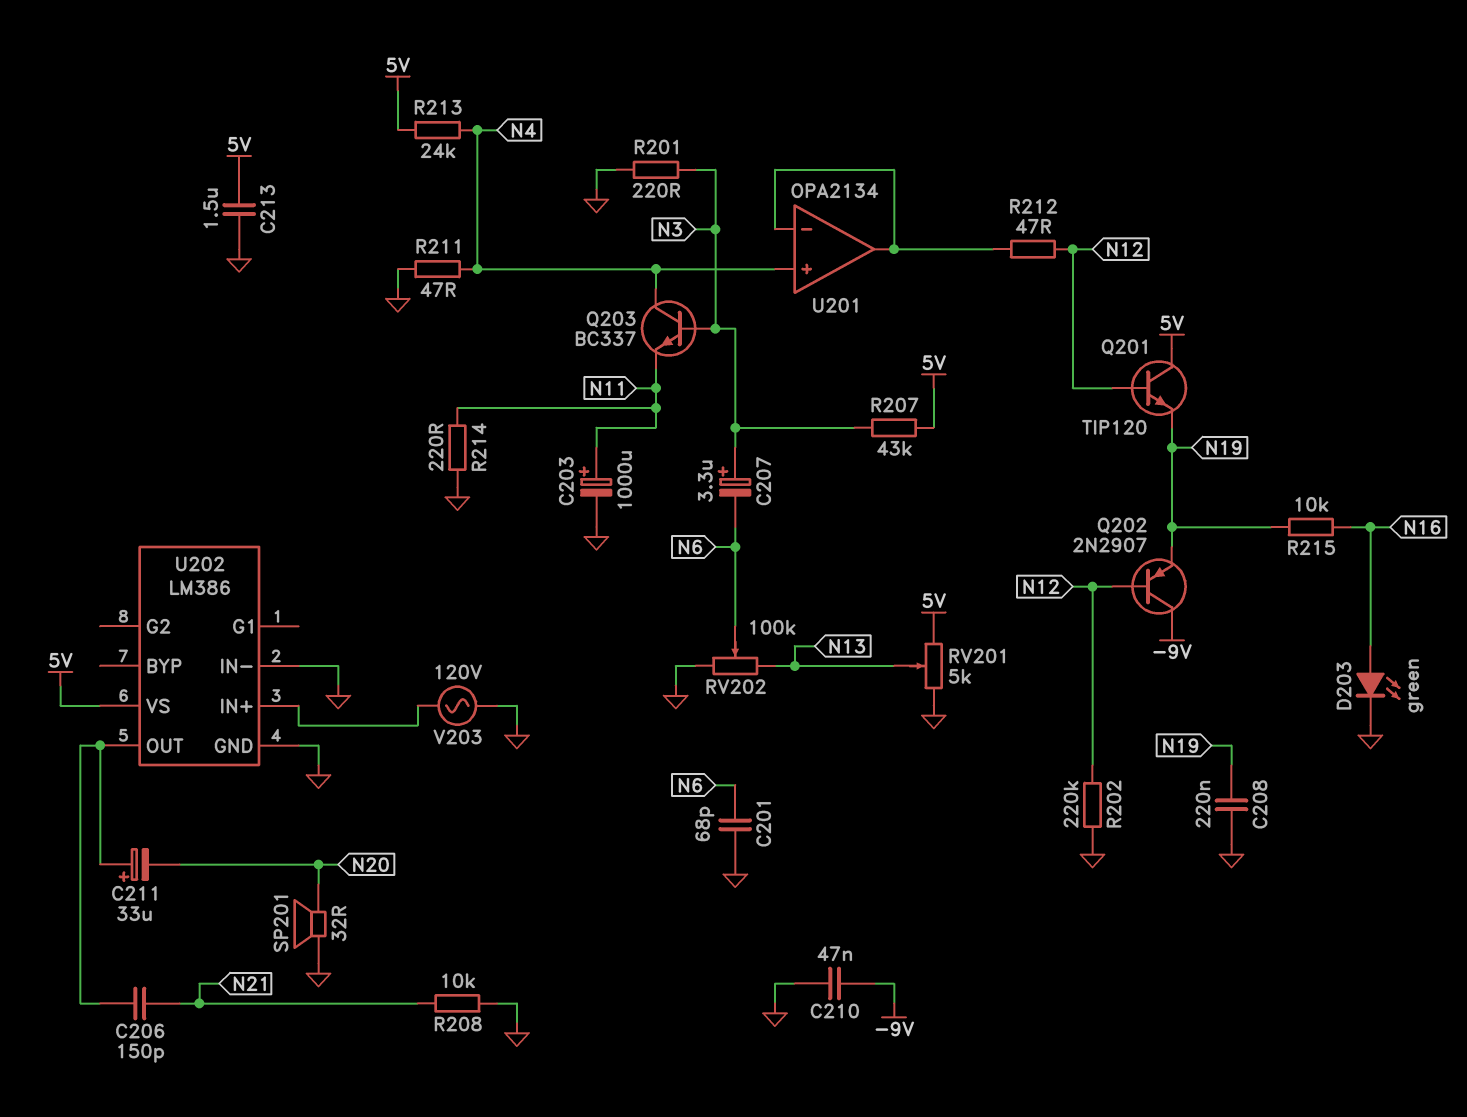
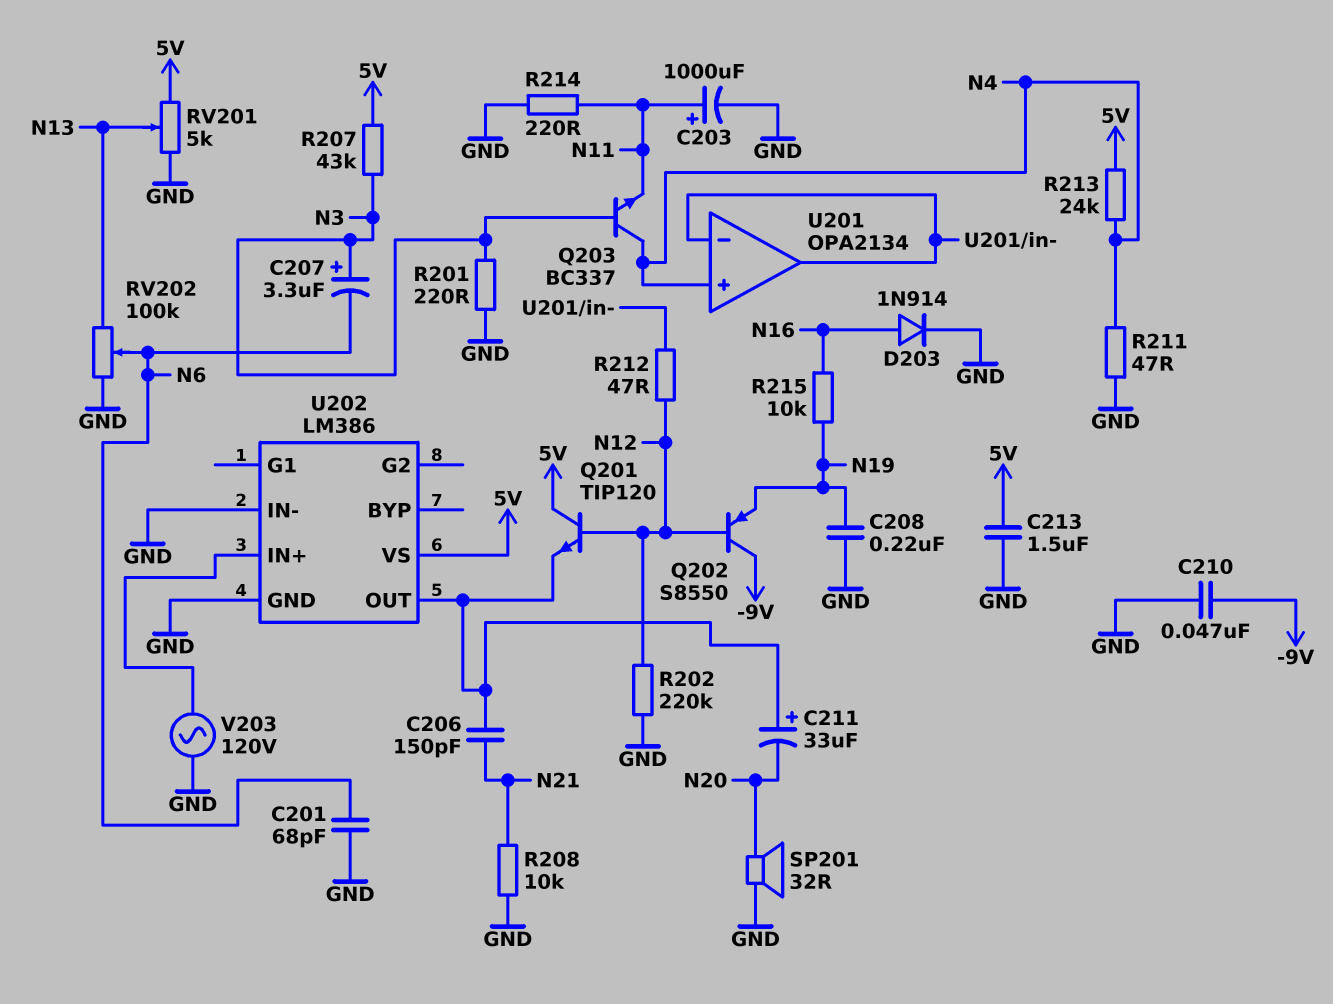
D203: LED green (A N16, K GND) -> diode 1N914 (A N16, K GND)
Q201: NPN TIP120 (B N12, C 5V, E N19) -> NPN TIP120 (B N12, C 5V, E U202/OUT)
Q202: PNP 2N2907 (B N12, C -9V, E N19) -> PNP S8550 (B N12, C -9V, E N19)

